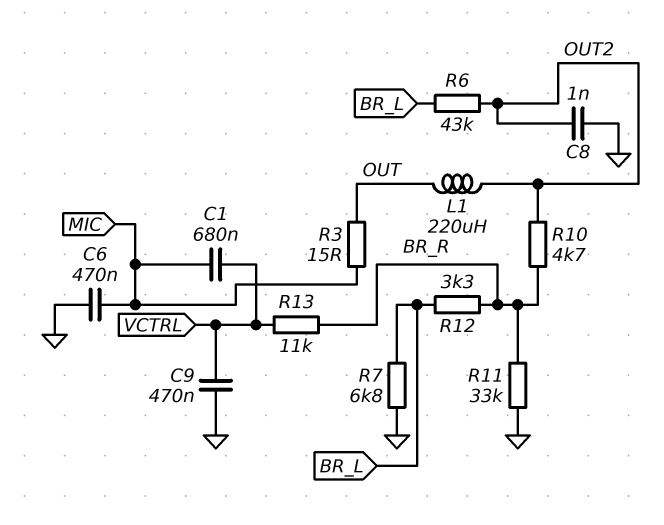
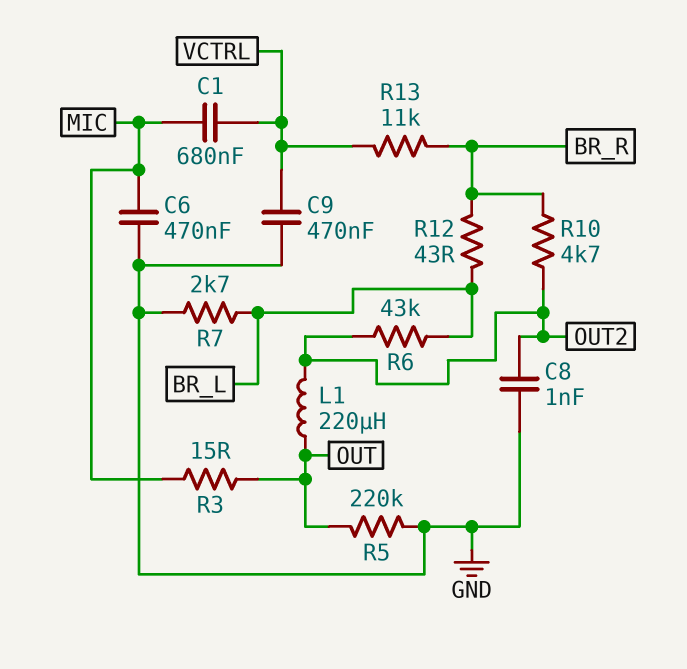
R5: none -> 220k (GND, OUT)
R7: 6.8k (BR_L, GND) -> 2.7k (BR_L, GND)
R11: 33k (BR_R, GND) -> none
R12: 3.3k (BR_L, BR_R) -> 43 (BR_L, BR_R)

